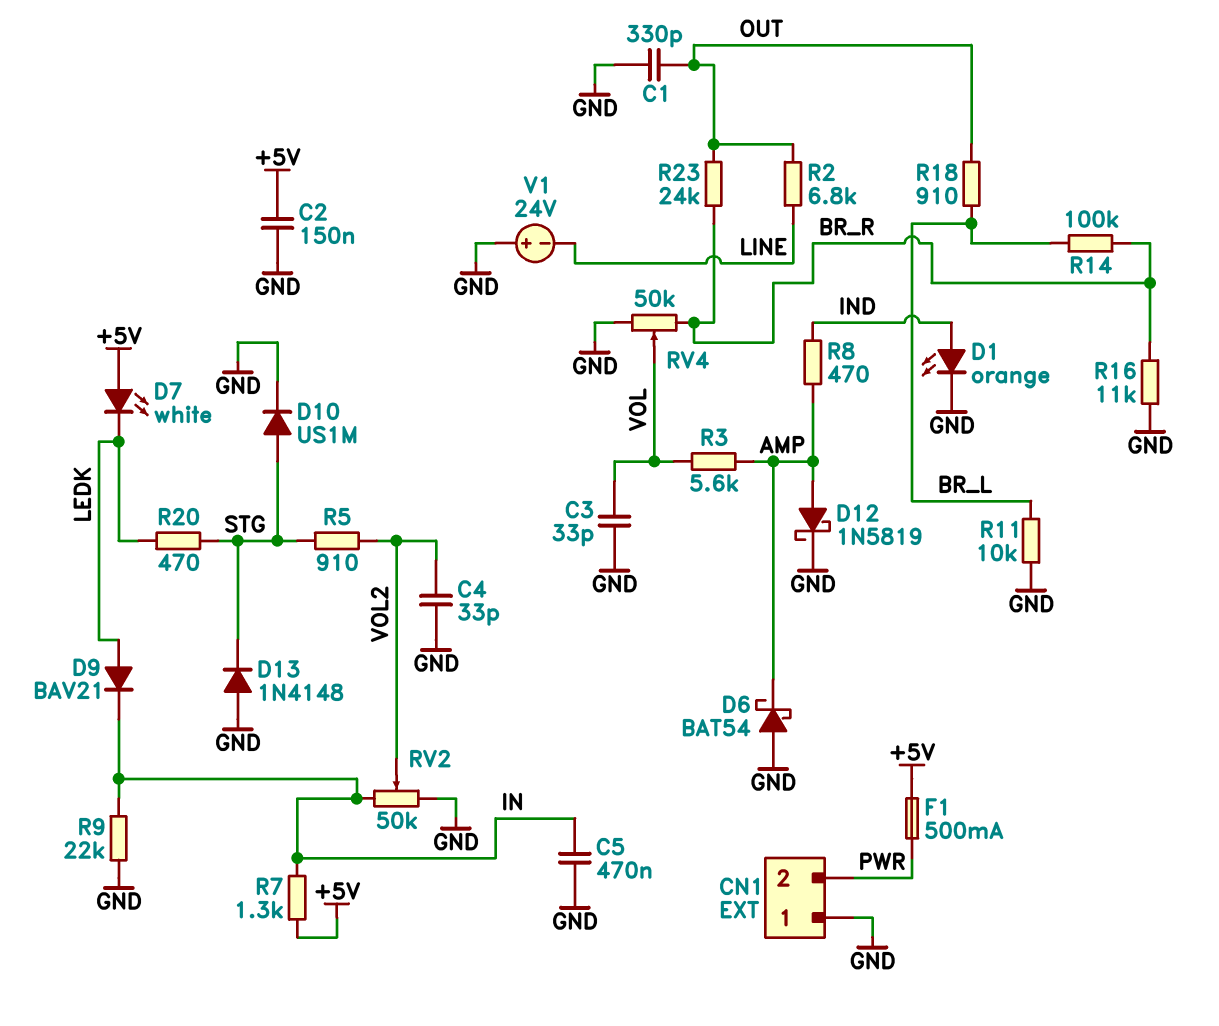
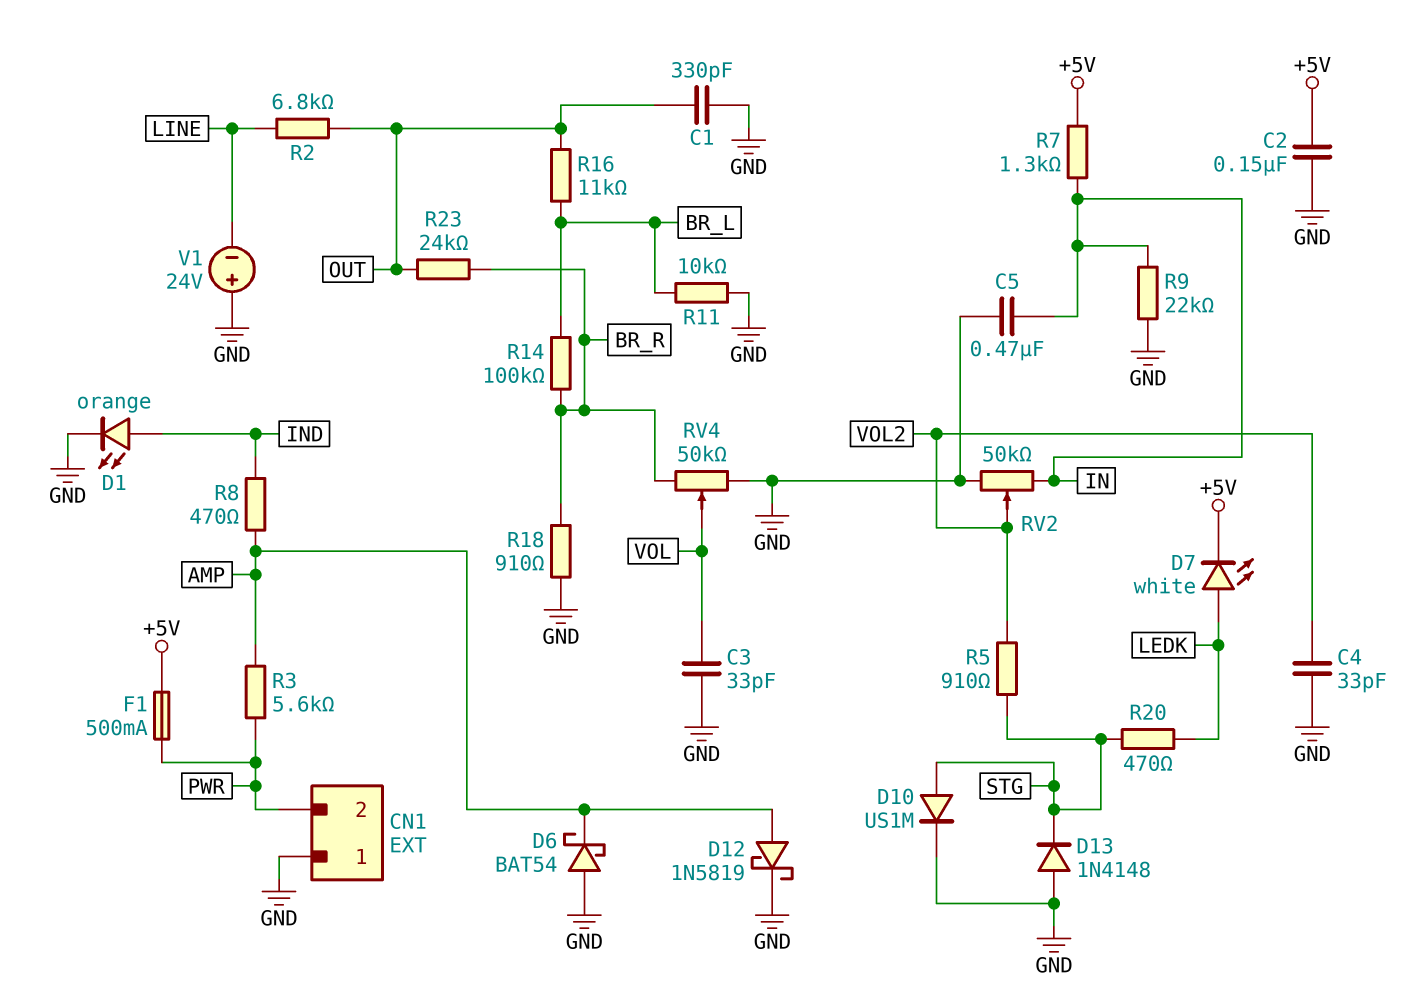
D7: LED white (A +5V, K LEDK) -> LED white (A LEDK, K +5V)
D9: diode BAV21 (A LEDK, K IN) -> none
R3: 5.6k (AMP, VOL) -> 5.6k (AMP, PWR)
R16: 11k (BR_R, GND) -> 11k (BR_L, OUT)
R18: 910 (BR_L, OUT) -> 910 (BR_R, GND)

